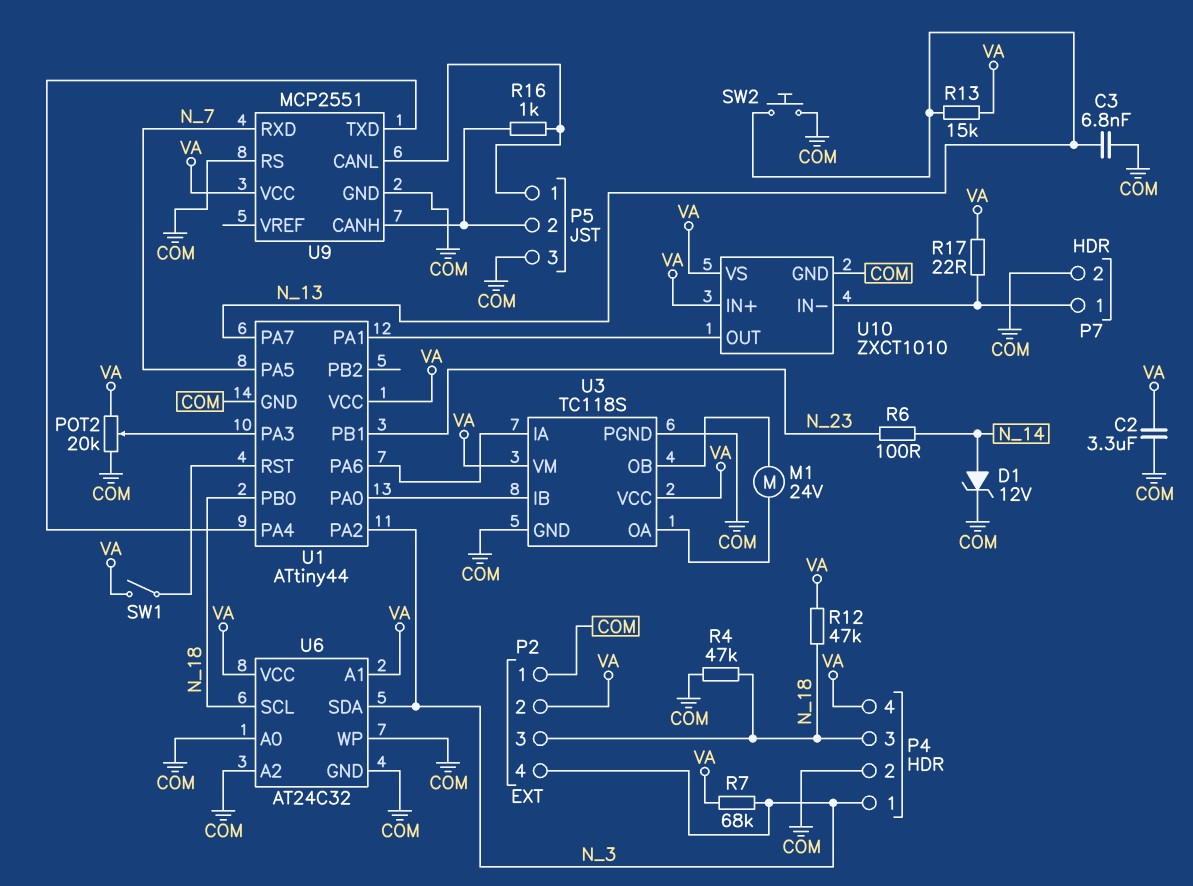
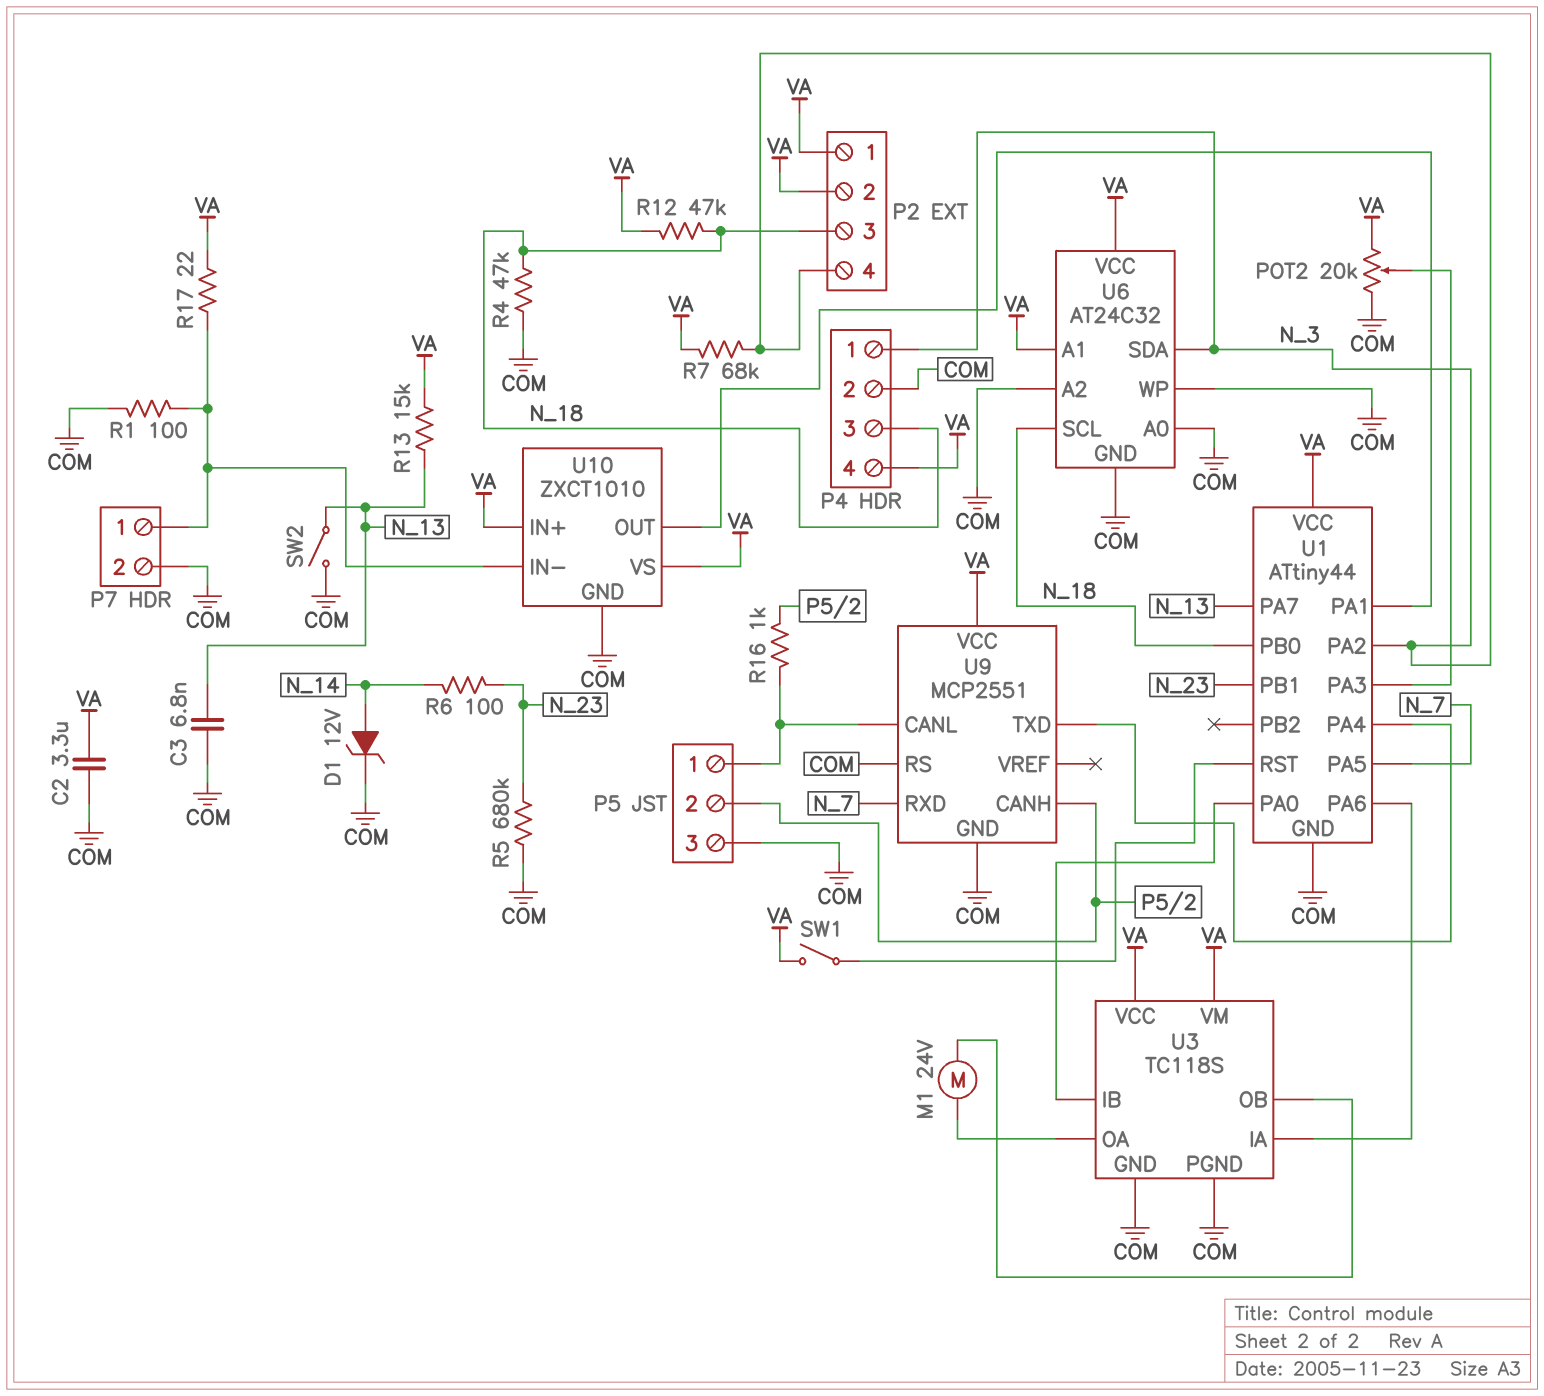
P2 pin 1: COM -> VA
R1: none -> 100 (COM, P7/1)
R5: none -> 680k (COM, N_23)
SW2: button (COM, N_13) -> switch (COM, N_13)

